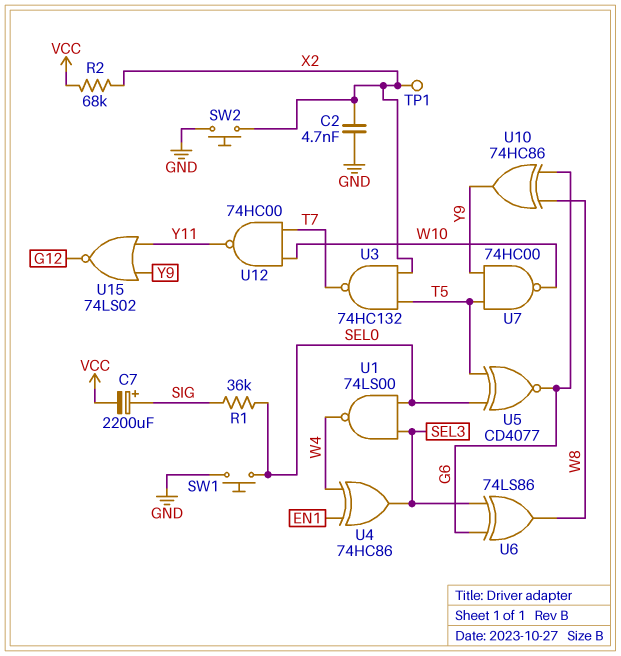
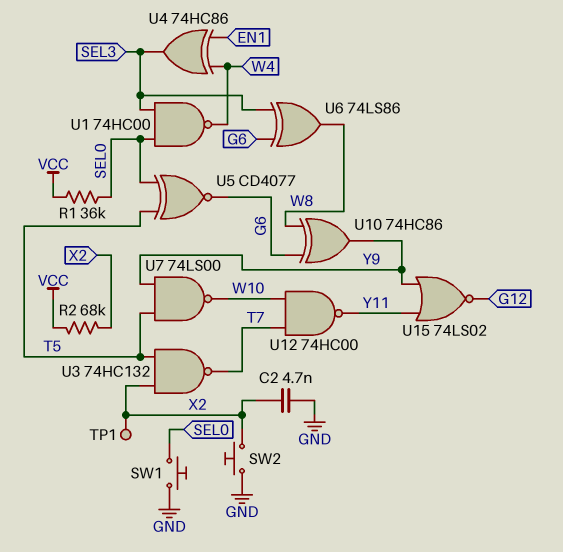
C7: 2200uF (plus SIG, minus VCC) -> none
R1: 36k (SEL0, SIG) -> 36k (SEL0, VCC)
U1: NAND 74LS00 (in SEL0, in SEL3, out W4) -> NAND 74HC00 (in SEL0, in SEL3, out W4)
U7: NAND 74HC00 (in T5, in Y9, out W10) -> NAND 74LS00 (in T5, in Y9, out W10)

